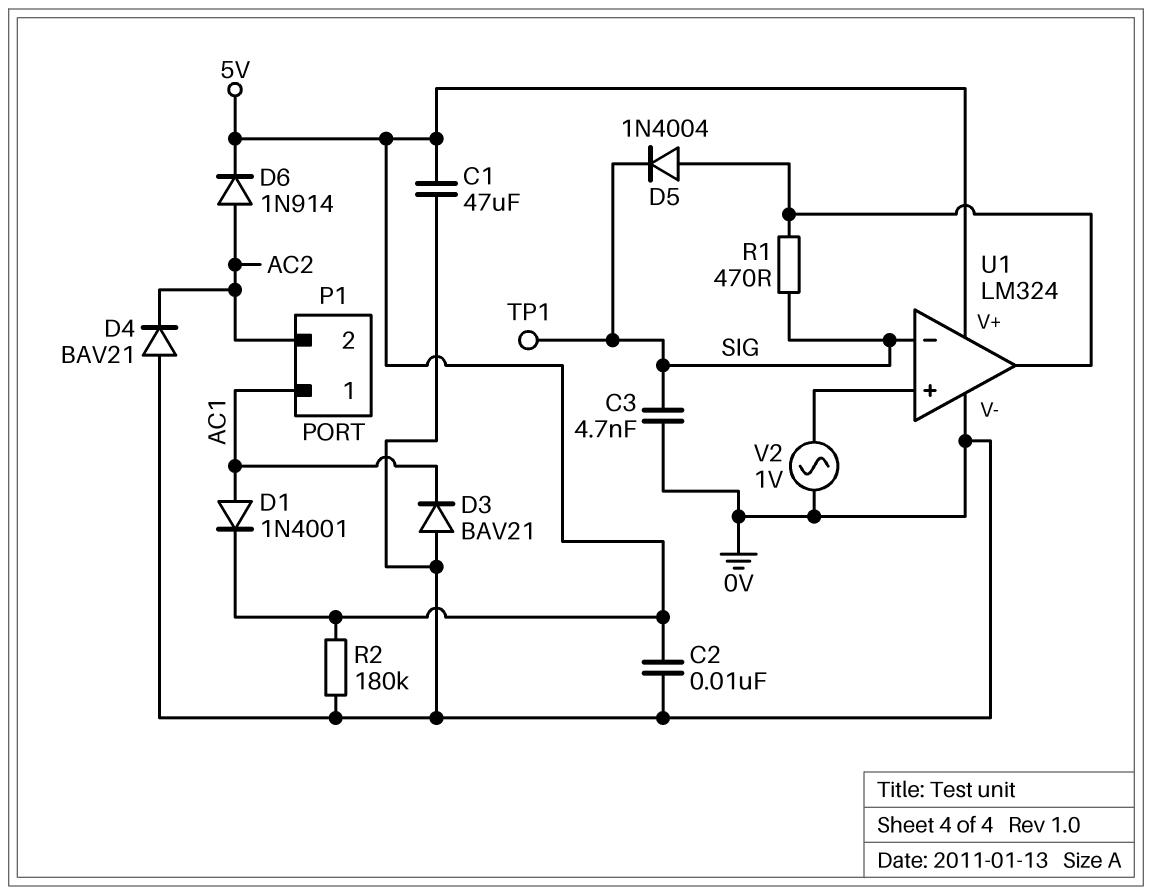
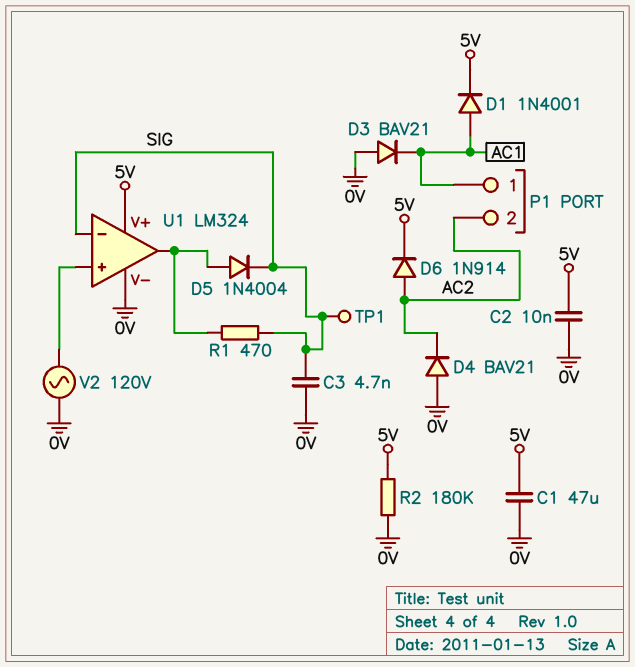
V2: AC 1V (0V, U1/in+) -> AC 120V (0V, U1/in+)

